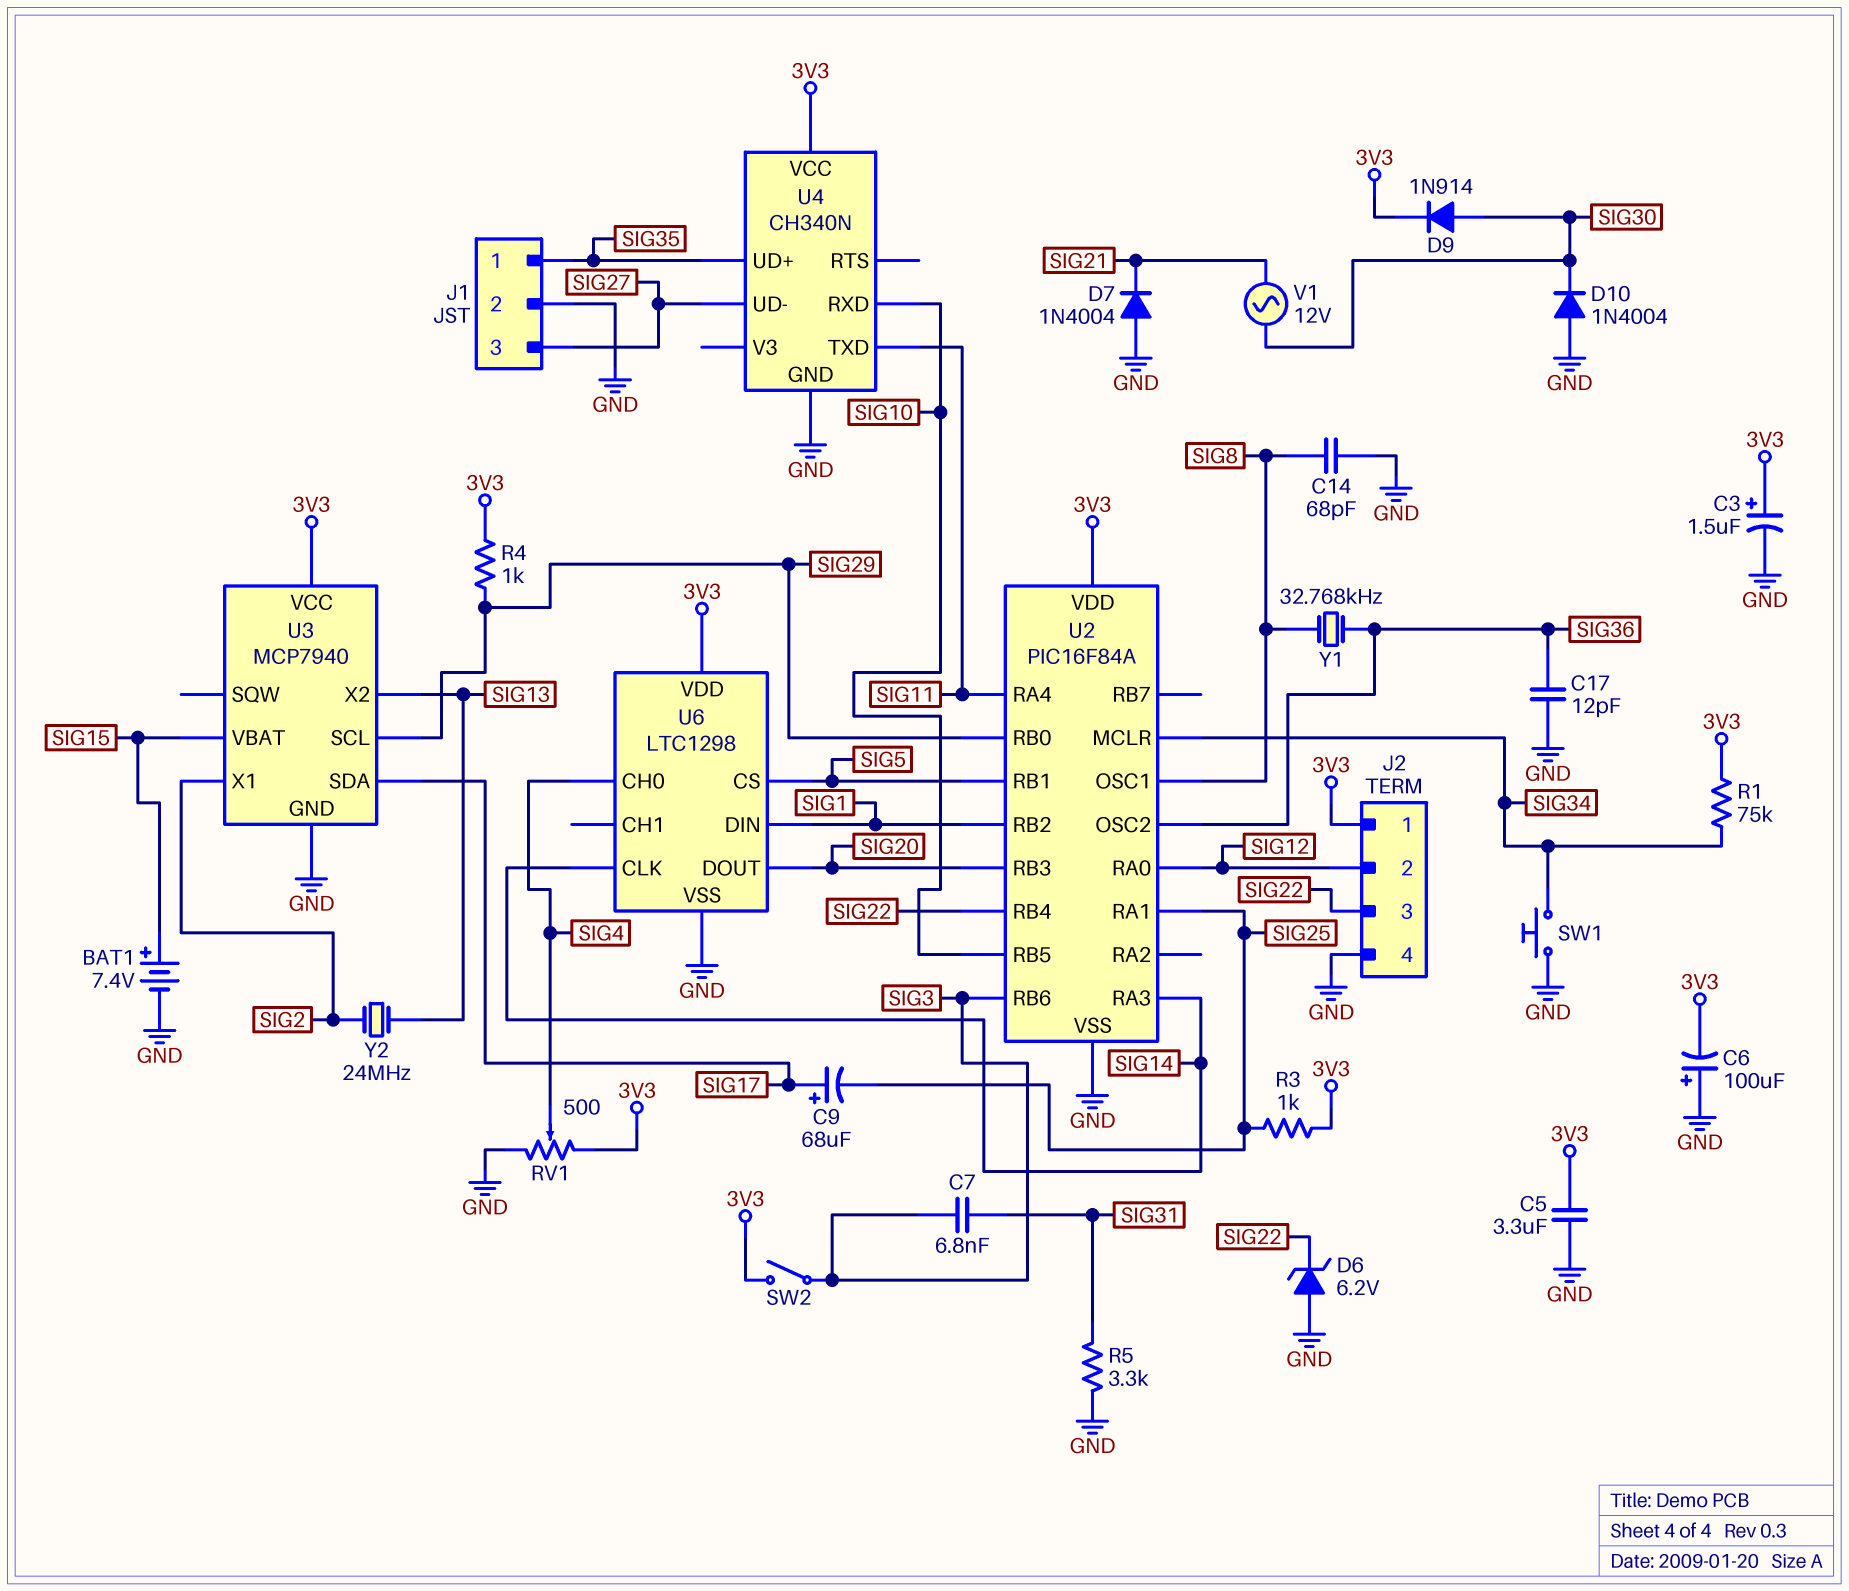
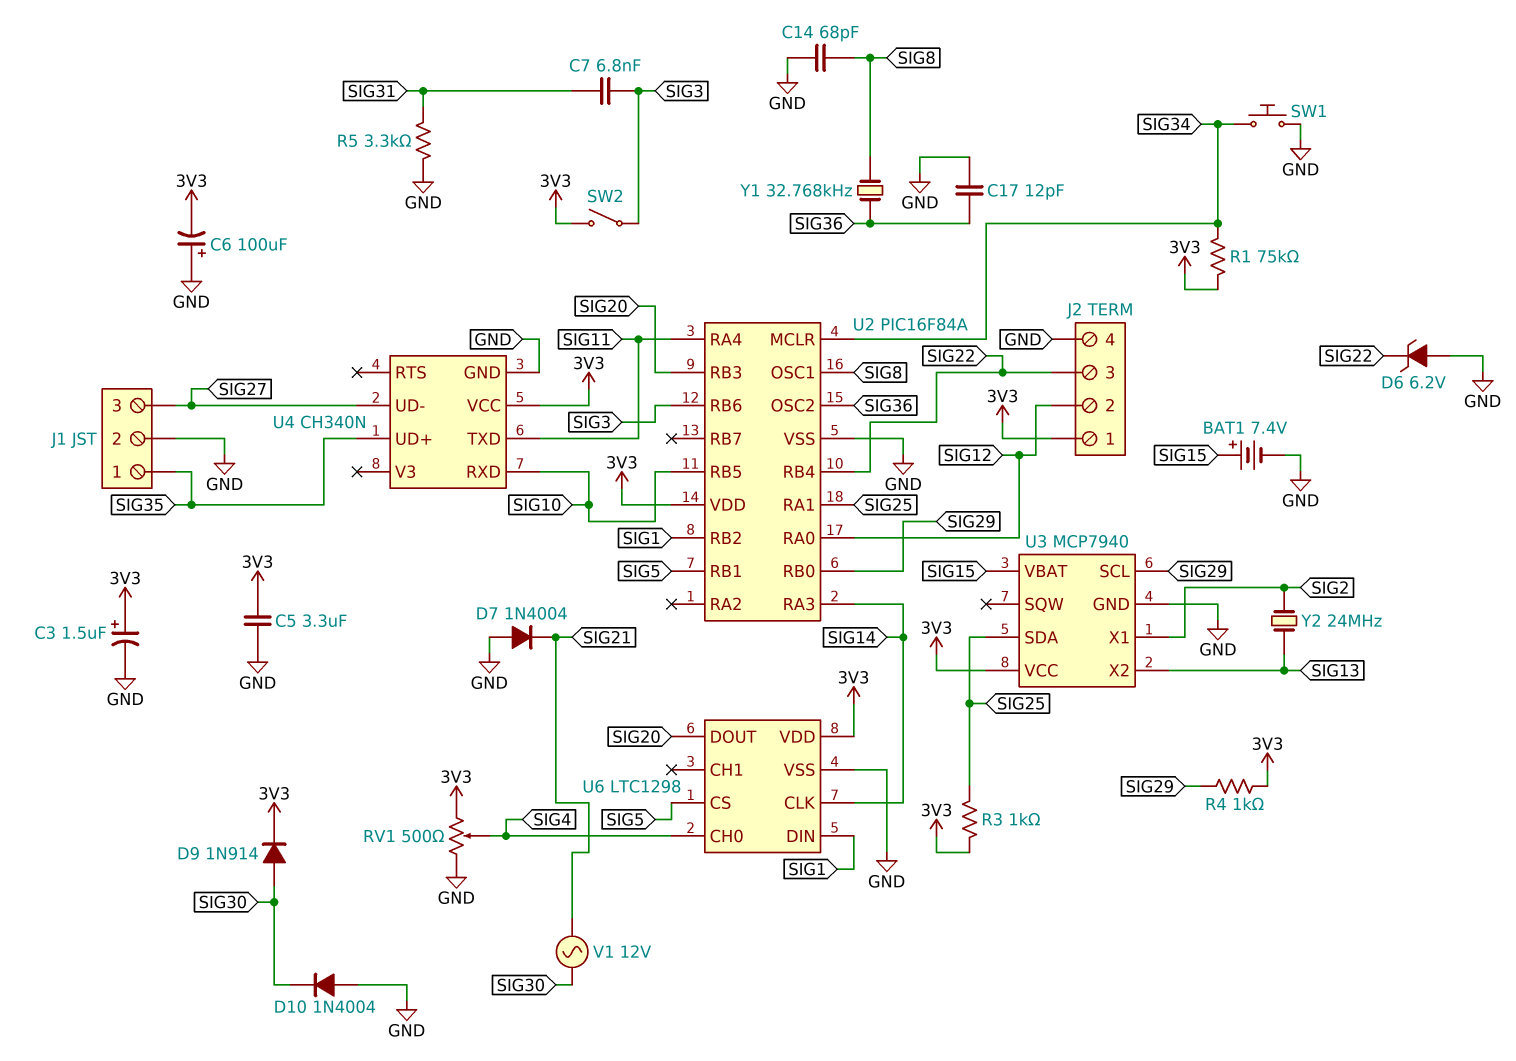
C9: 68uF (plus SIG17, minus SIG25) -> none
U3 pin SDA: SIG17 -> SIG25

